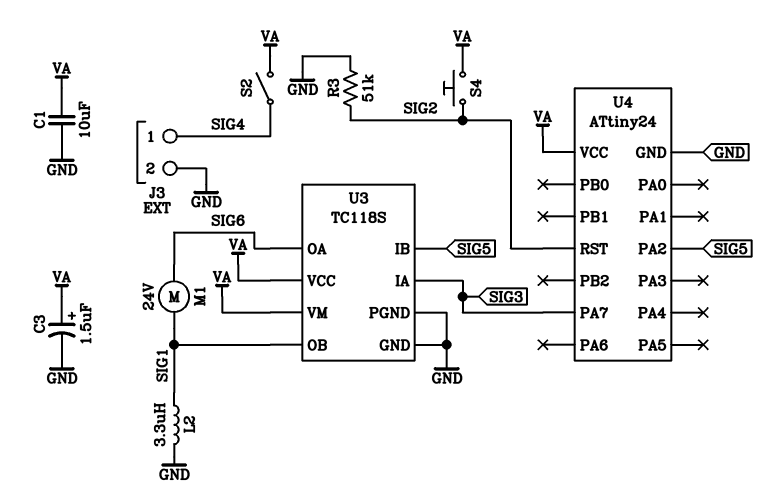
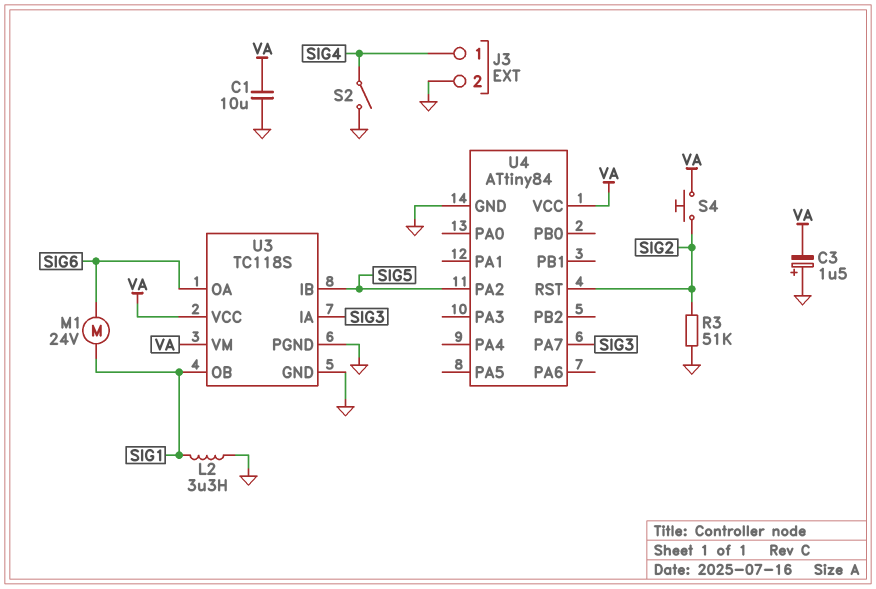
C3: 1.5uF (plus VA, minus GND) -> 1.5uF (plus GND, minus VA)
S2: switch (SIG4, VA) -> switch (GND, SIG4)
U4: ATtiny24 -> ATtiny84

